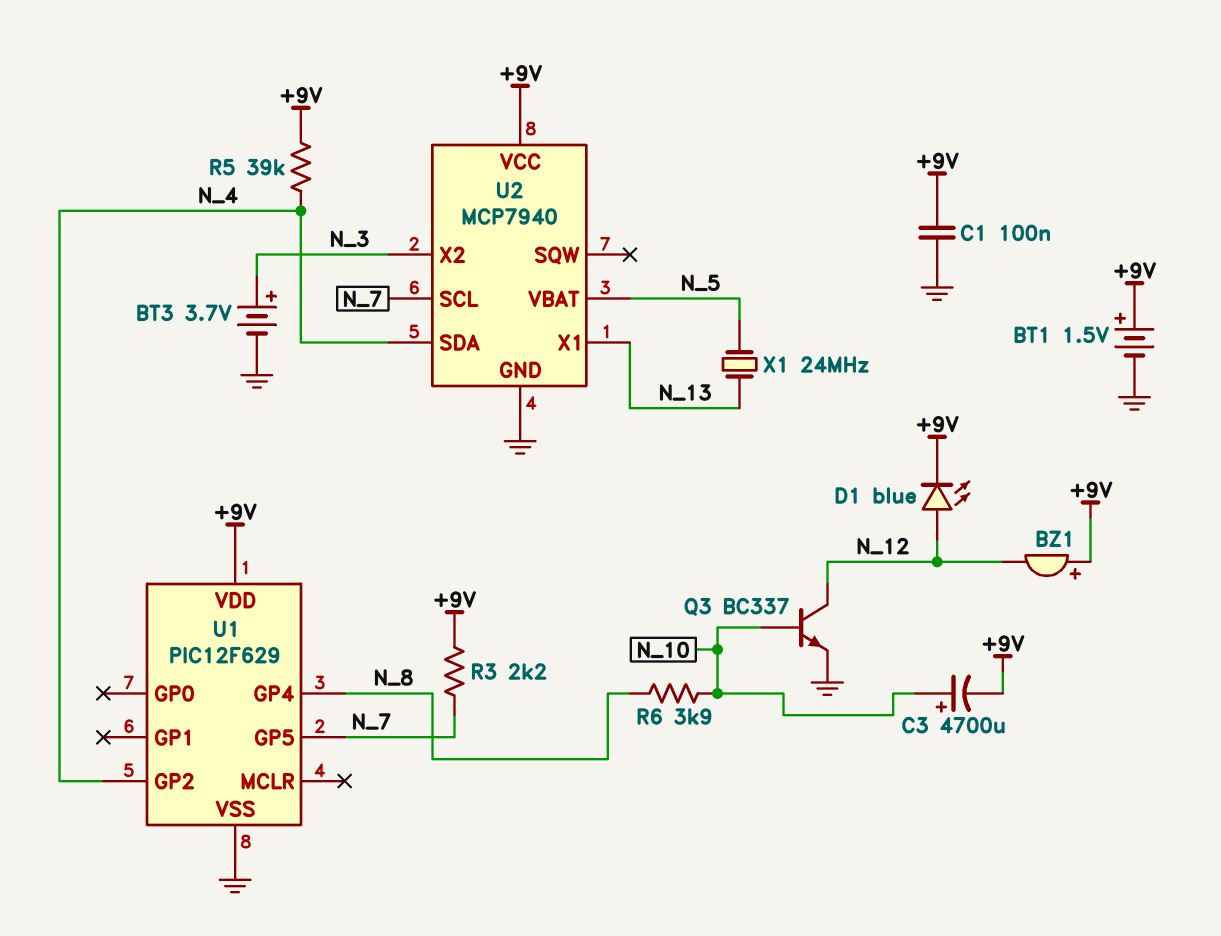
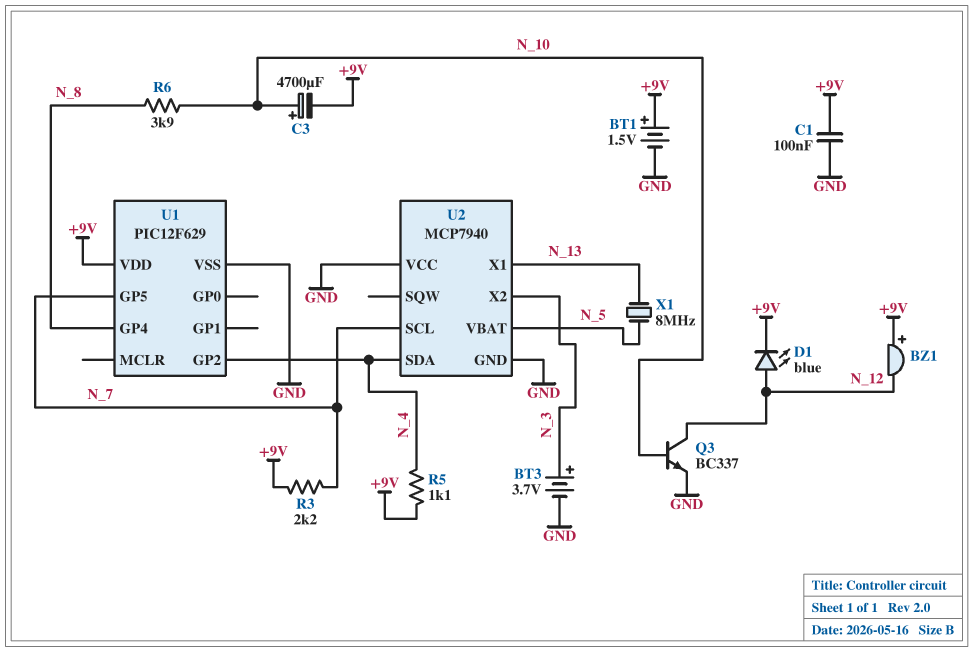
R5: 39k (+9V, N_4) -> 1.1k (+9V, N_4)
U2 pin VCC: +9V -> GND
X1: 24MHz (N_5, N_13) -> 8MHz (N_5, N_13)

